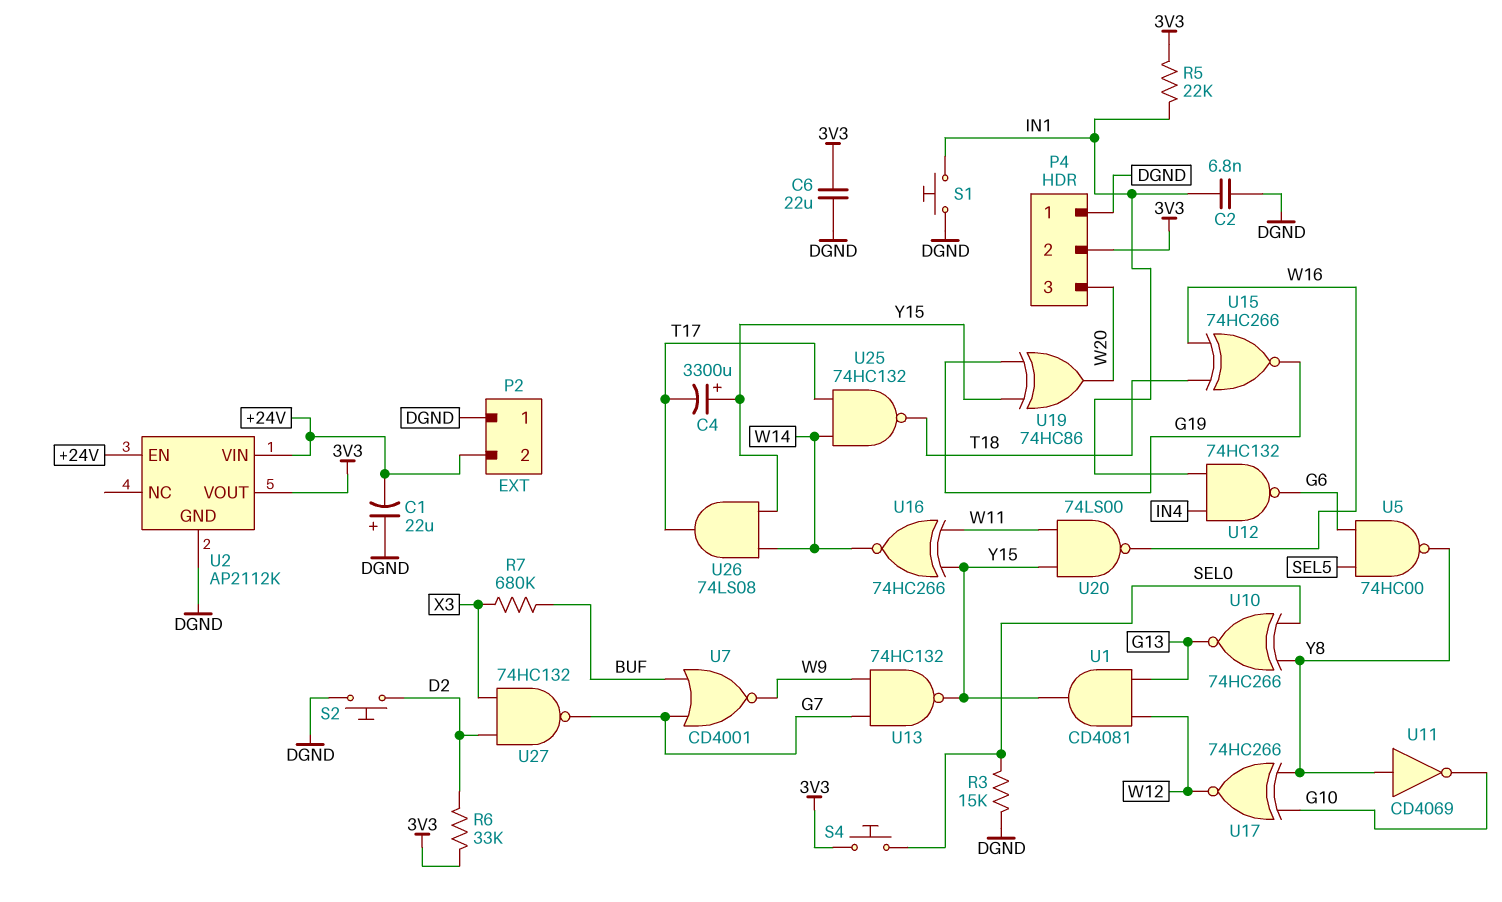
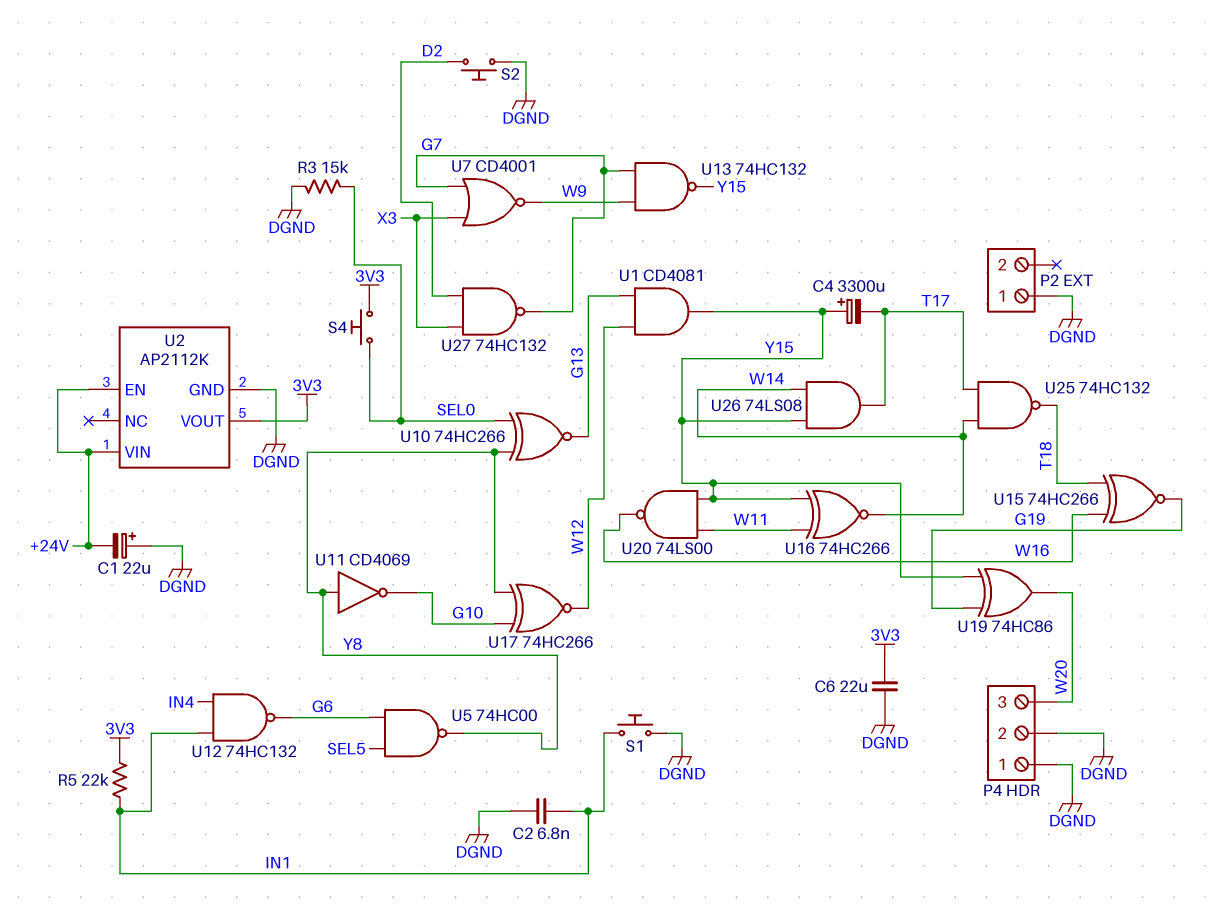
P2 pin 2: +24V -> none
P4 pin 2: 3V3 -> DGND
R6: 33k (3V3, D2) -> none
R7: 680k (BUF, X3) -> none
U7: NOR CD4001 (in BUF, in G7, out W9) -> NOR CD4001 (in G7, in X3, out W9)

